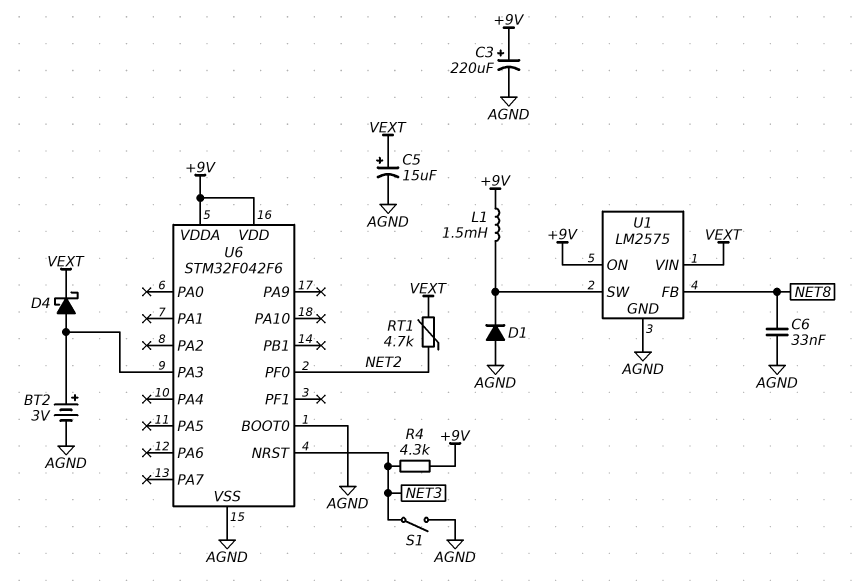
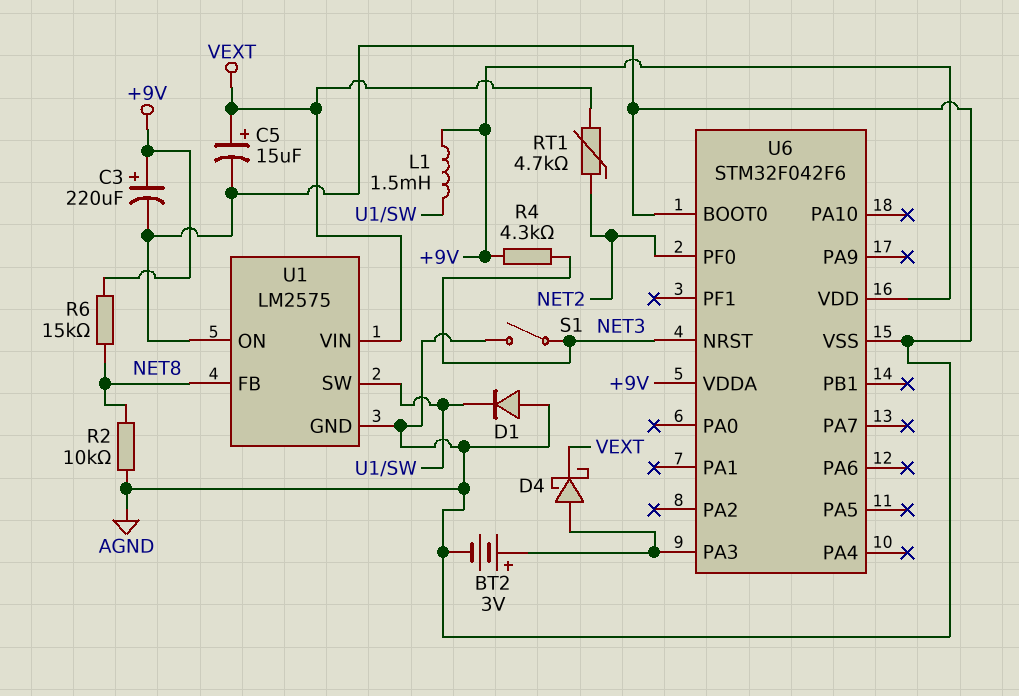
C6: 33nF (AGND, NET8) -> none
R2: none -> 10k (AGND, NET8)
R6: none -> 15k (+9V, NET8)
U1 pin ON: +9V -> AGND

